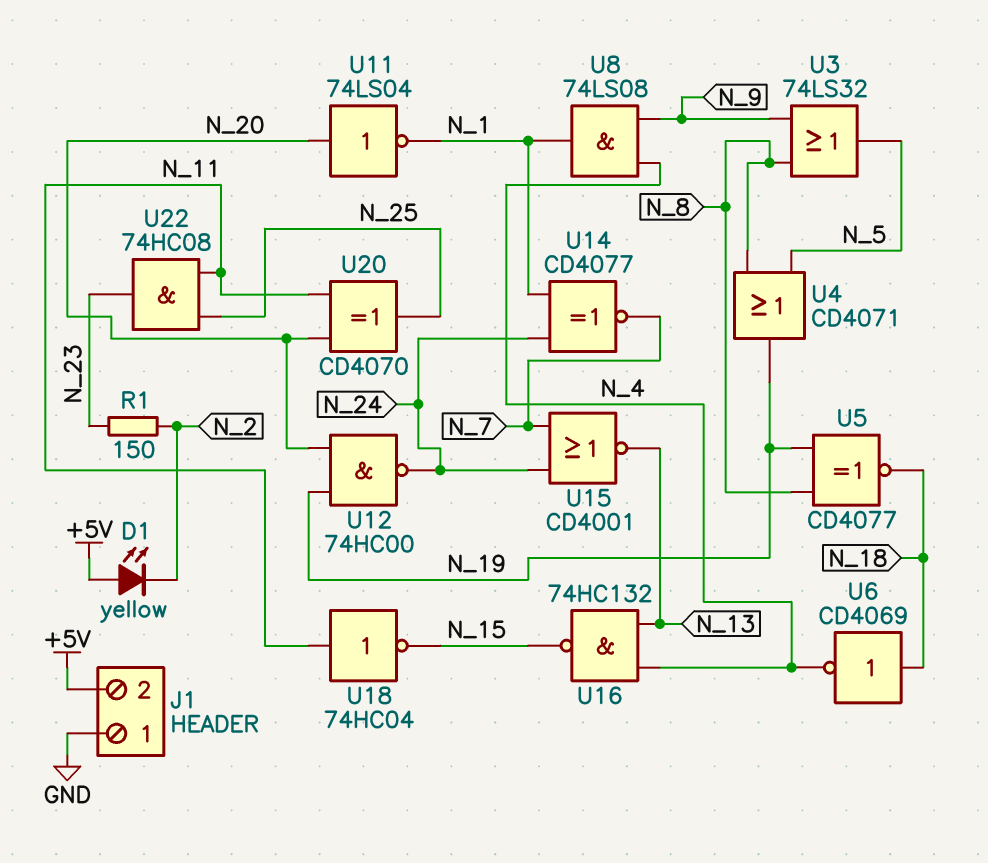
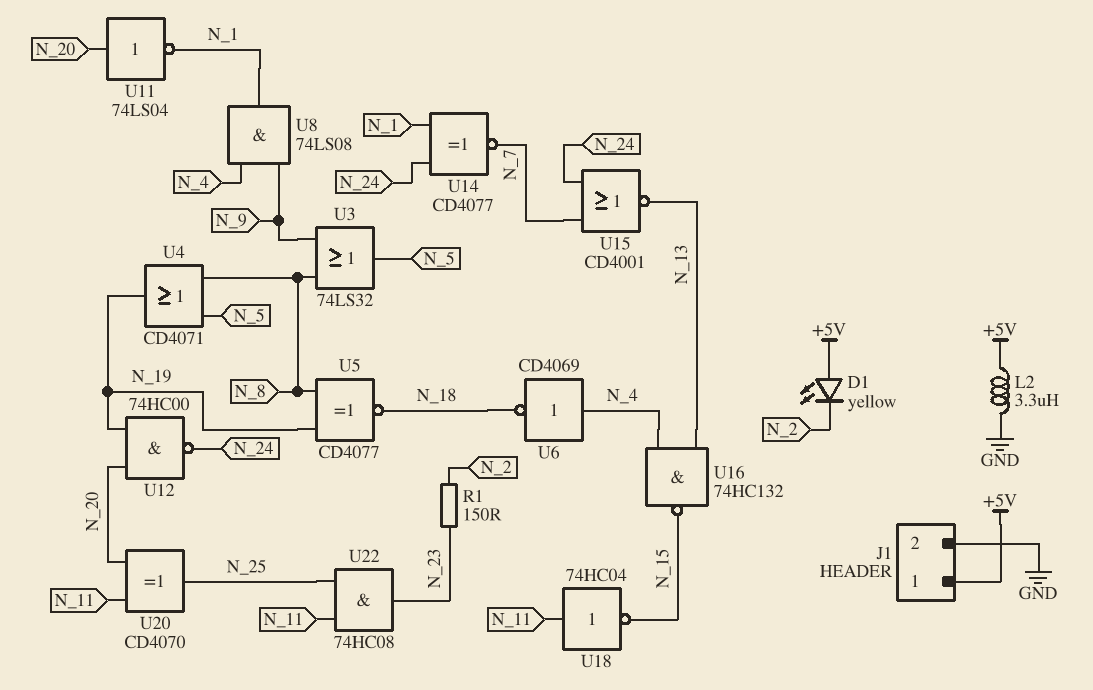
J1 pin 1: GND -> +5V
J1 pin 2: +5V -> GND
L2: none -> 3.3uH (+5V, GND)
U6: NOT CD4069 (in N_18, out N_4) -> NOT CD4069 (in N_4, out N_18)

